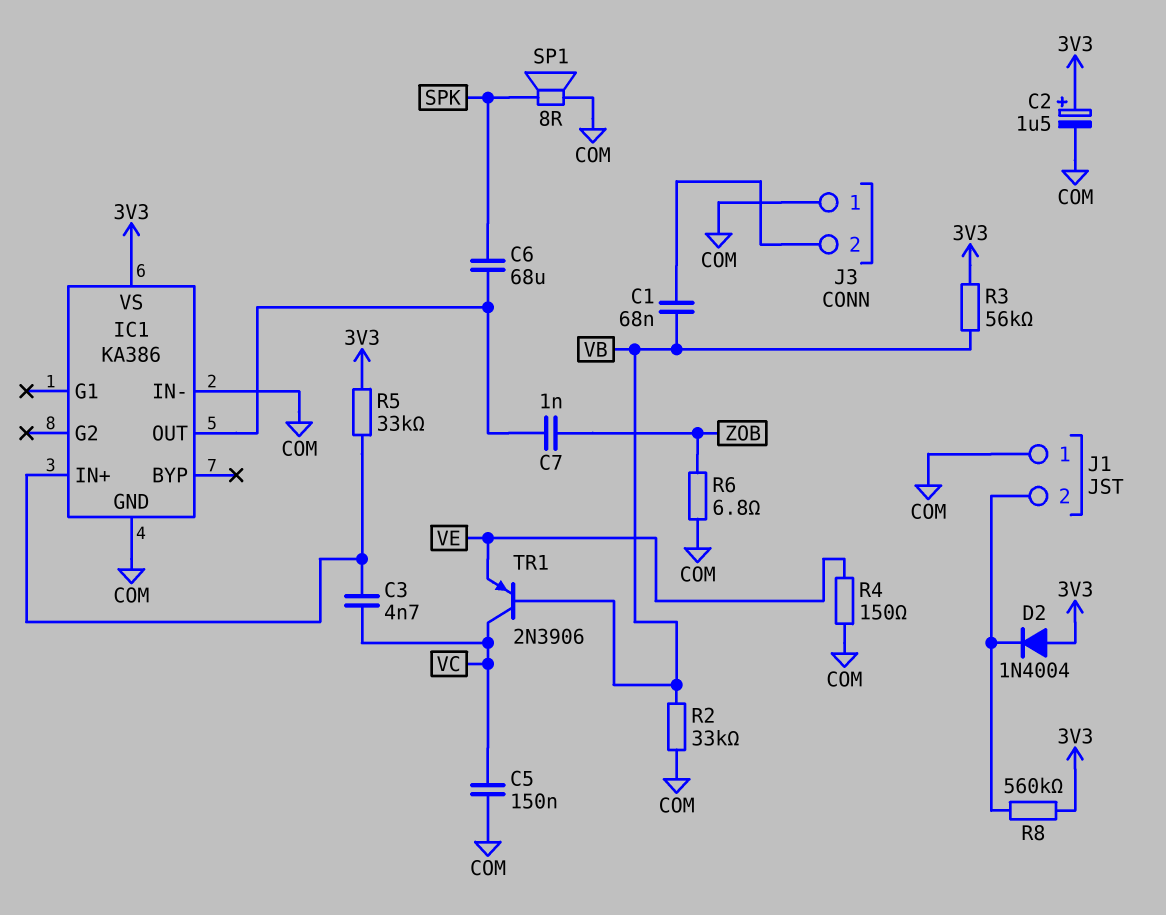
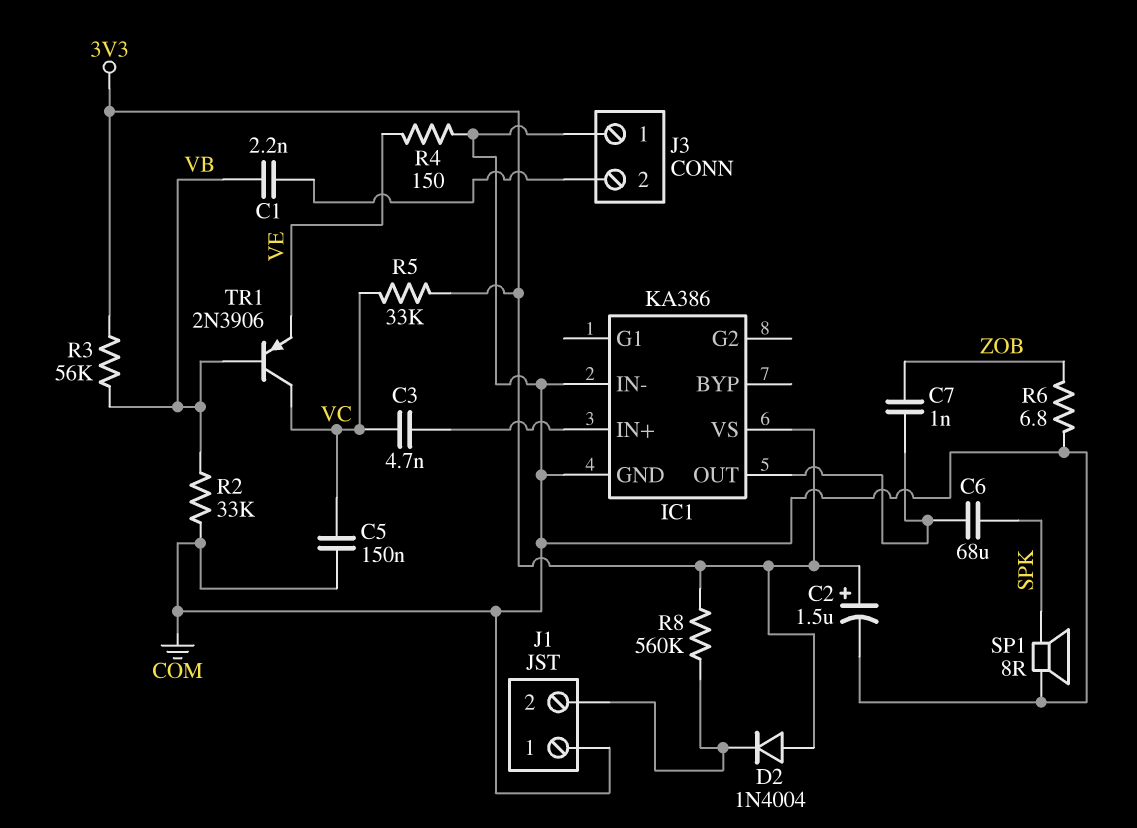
C1: 68nF (J3/2, VB) -> 2.2nF (J3/2, VB)
R5: 33k (3V3, IC1/IN+) -> 33k (3V3, VC)

